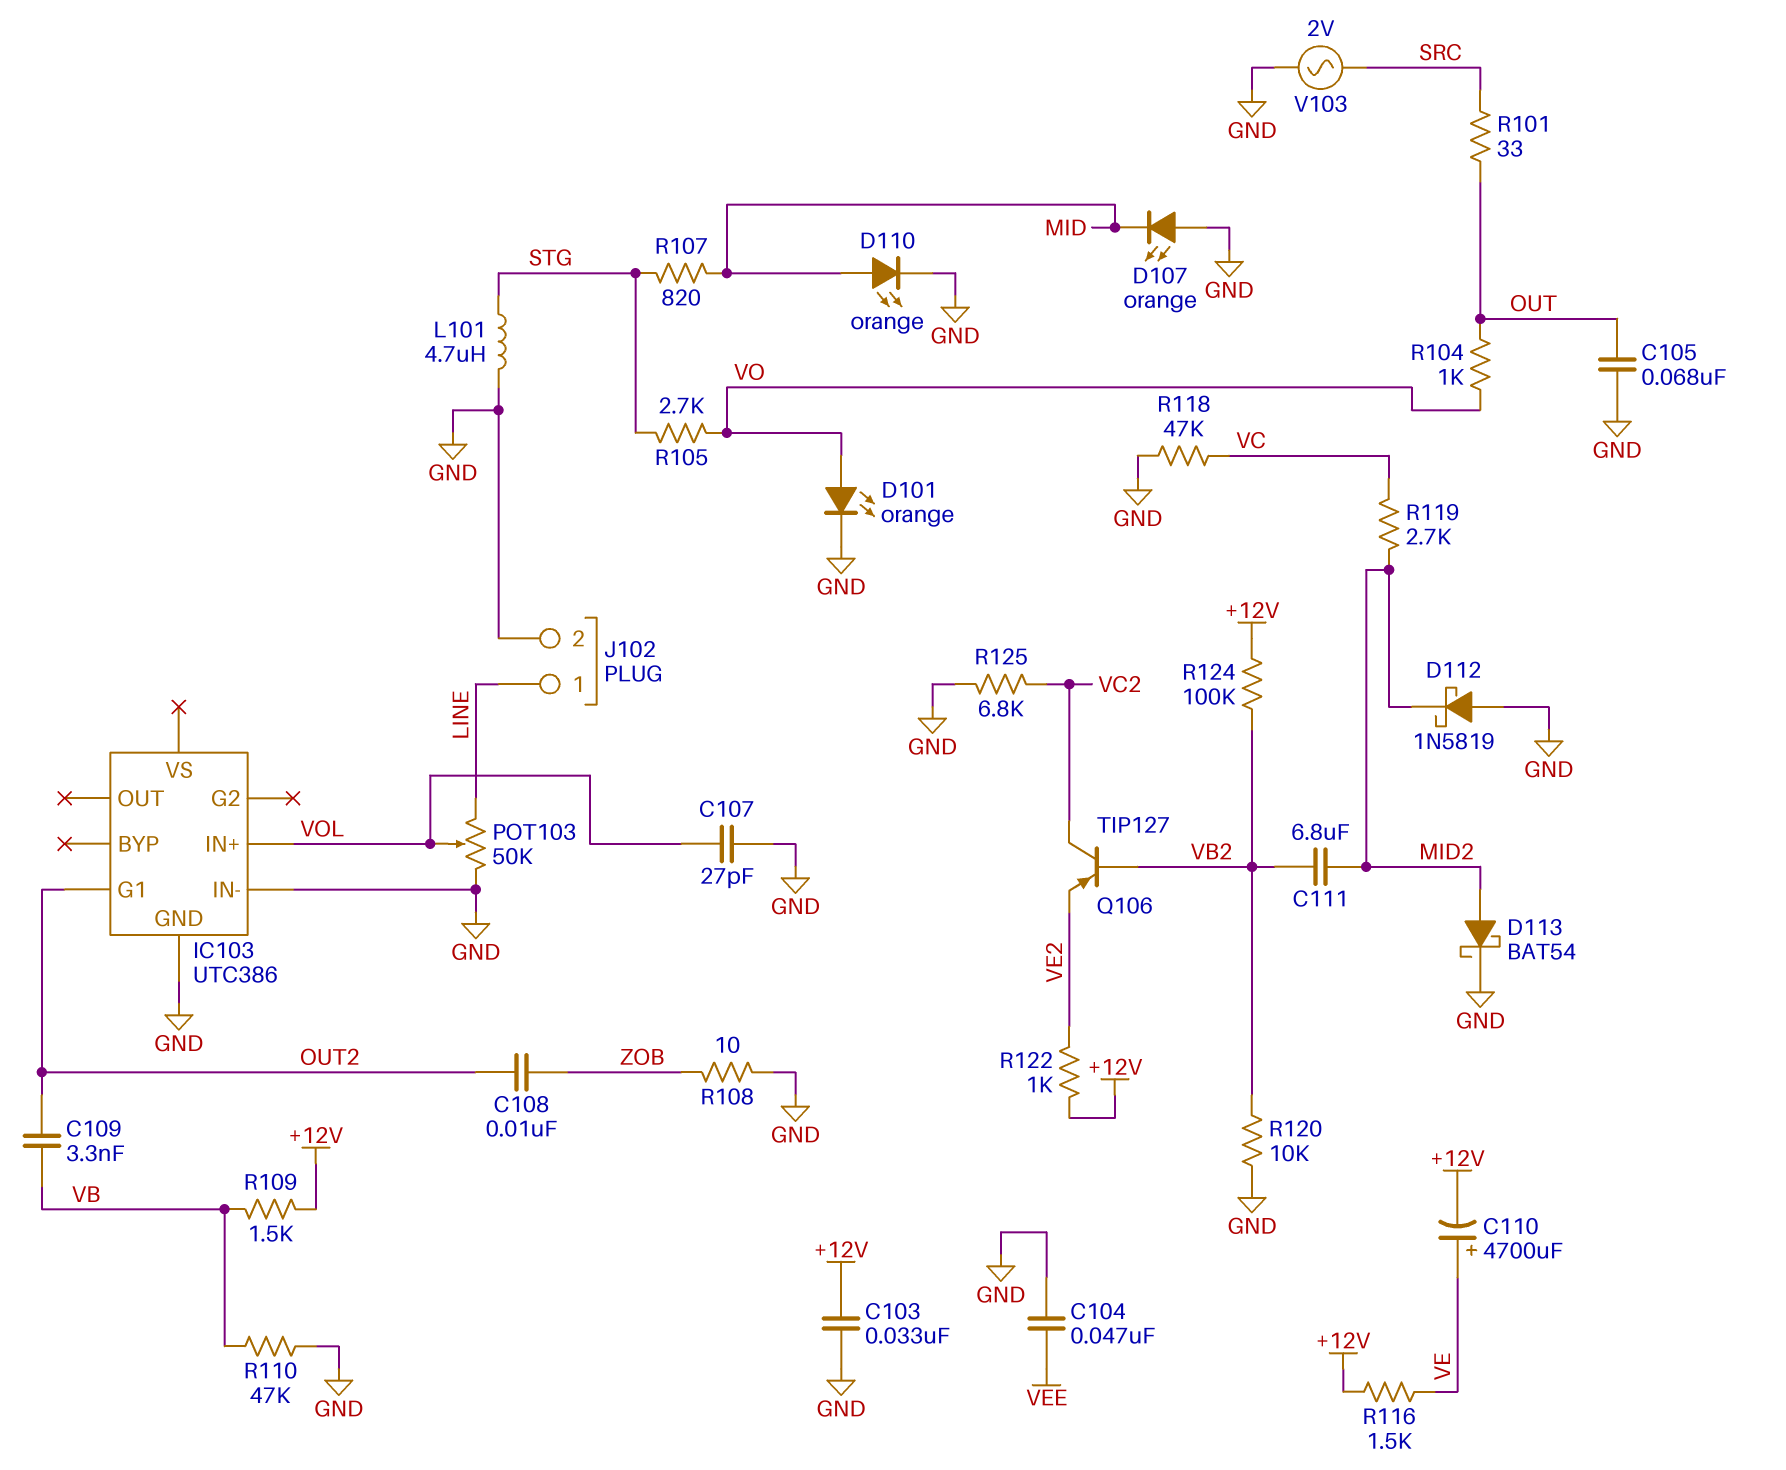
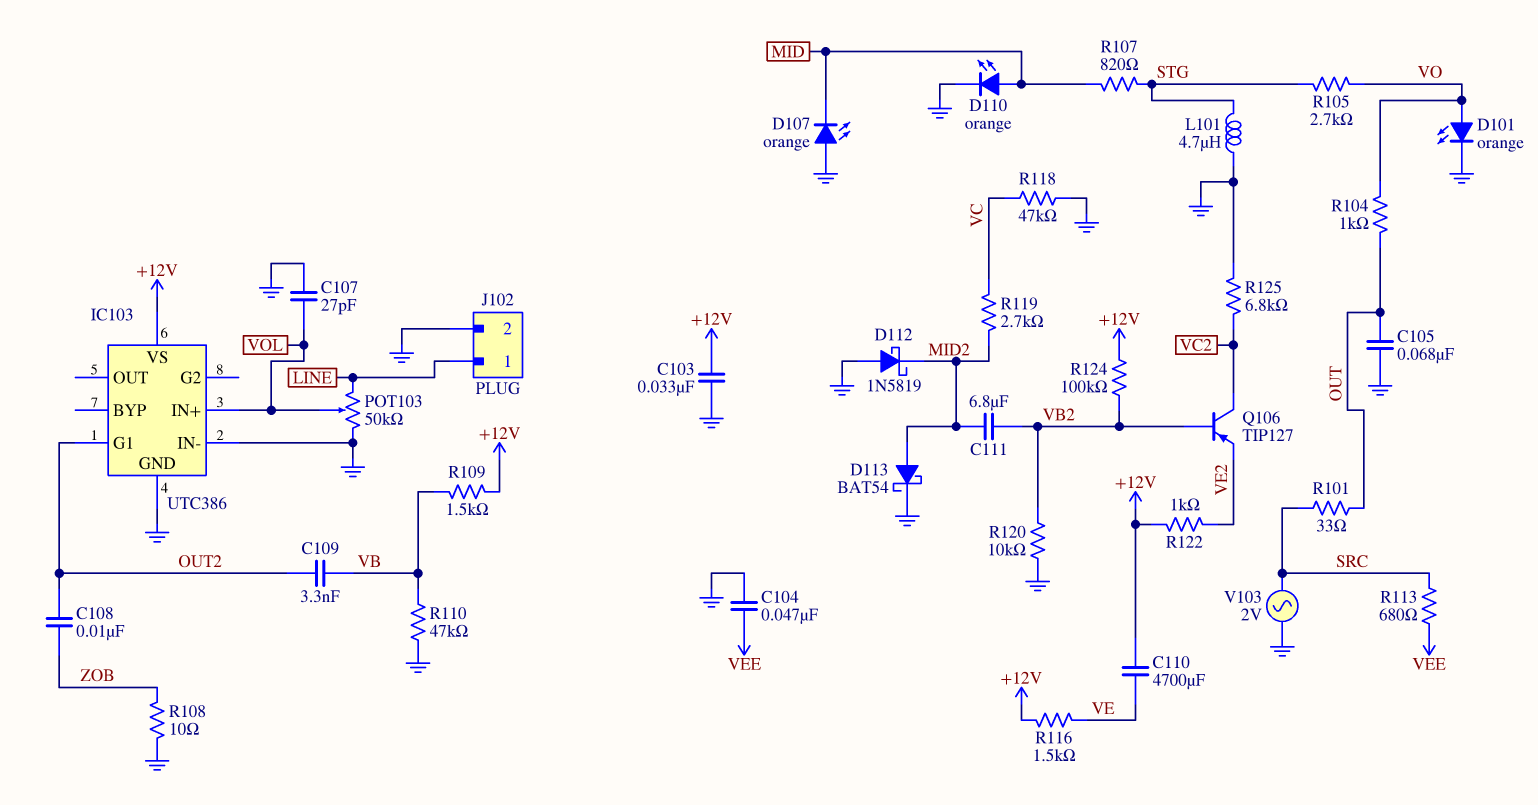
C110: 4700uF (plus VE, minus +12V) -> 4700uF (+12V, VE)
IC103 pin VS: none -> +12V
R113: none -> 680 (SRC, VEE)

